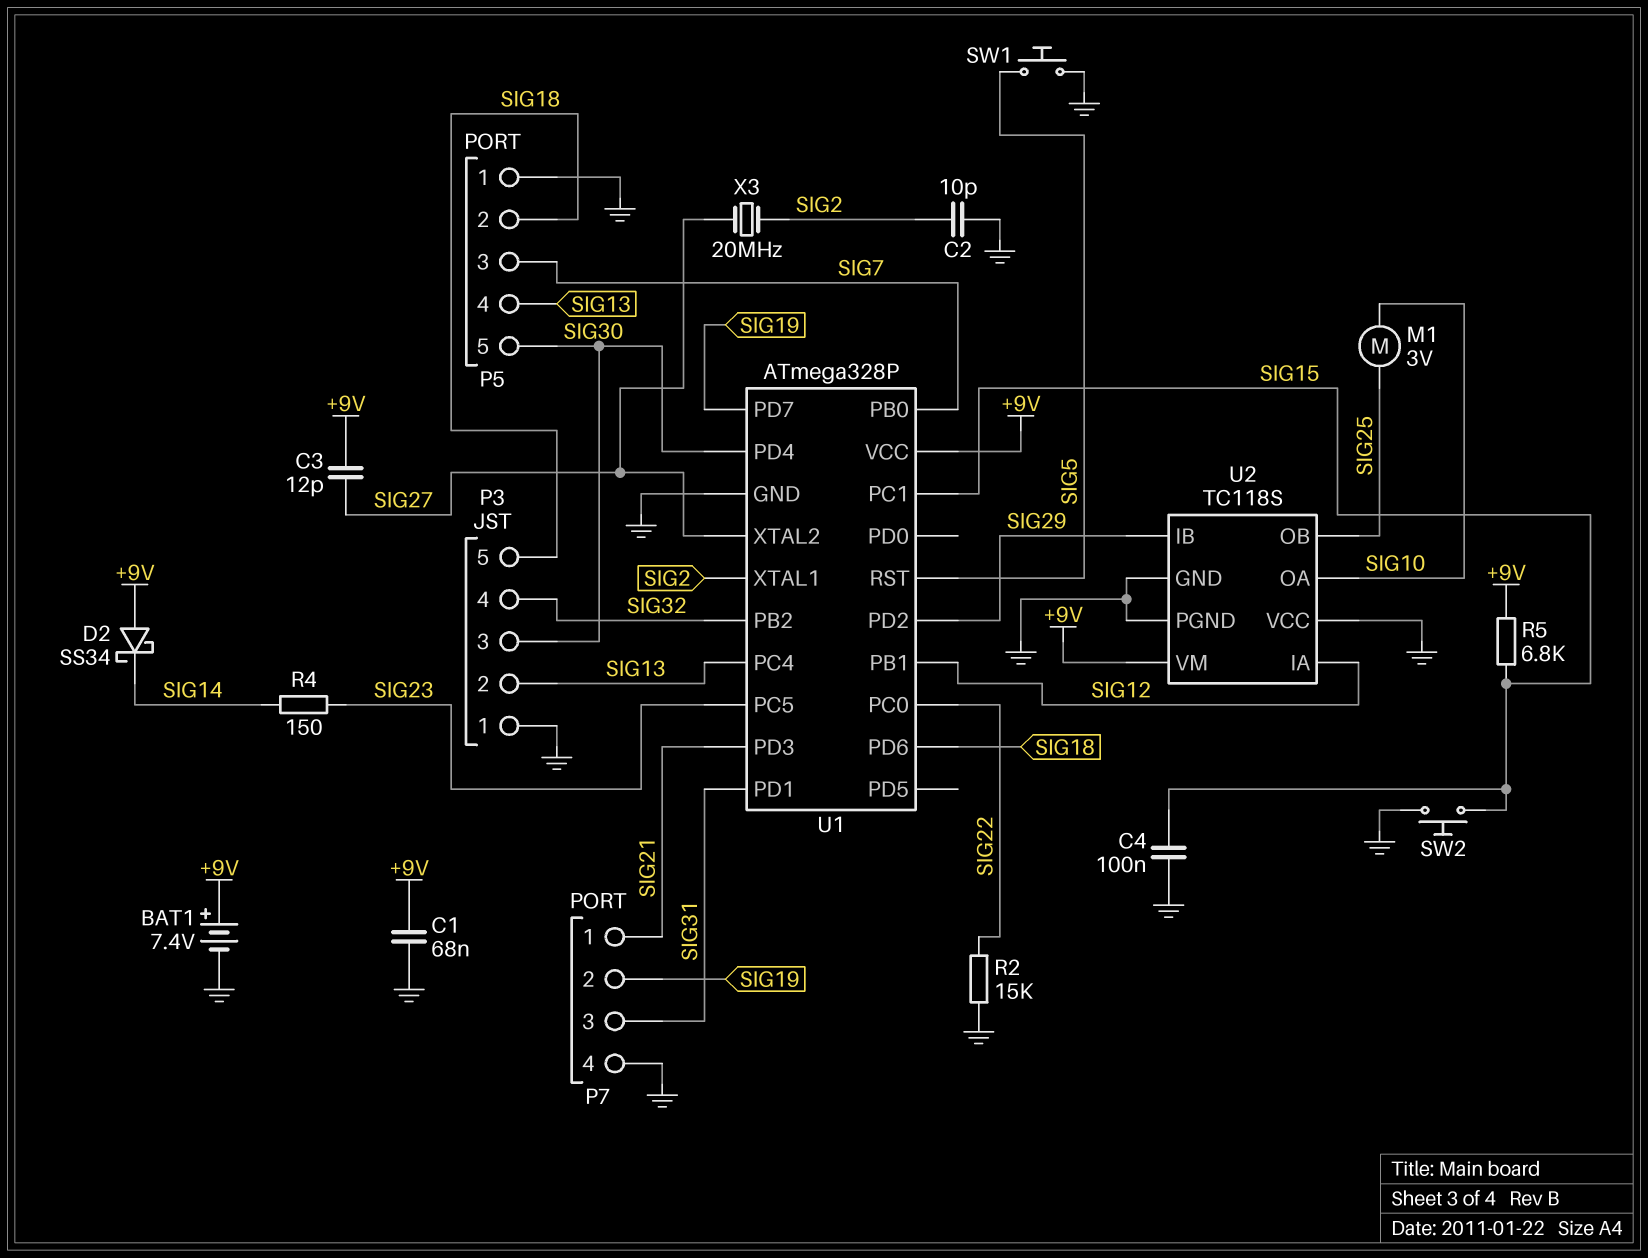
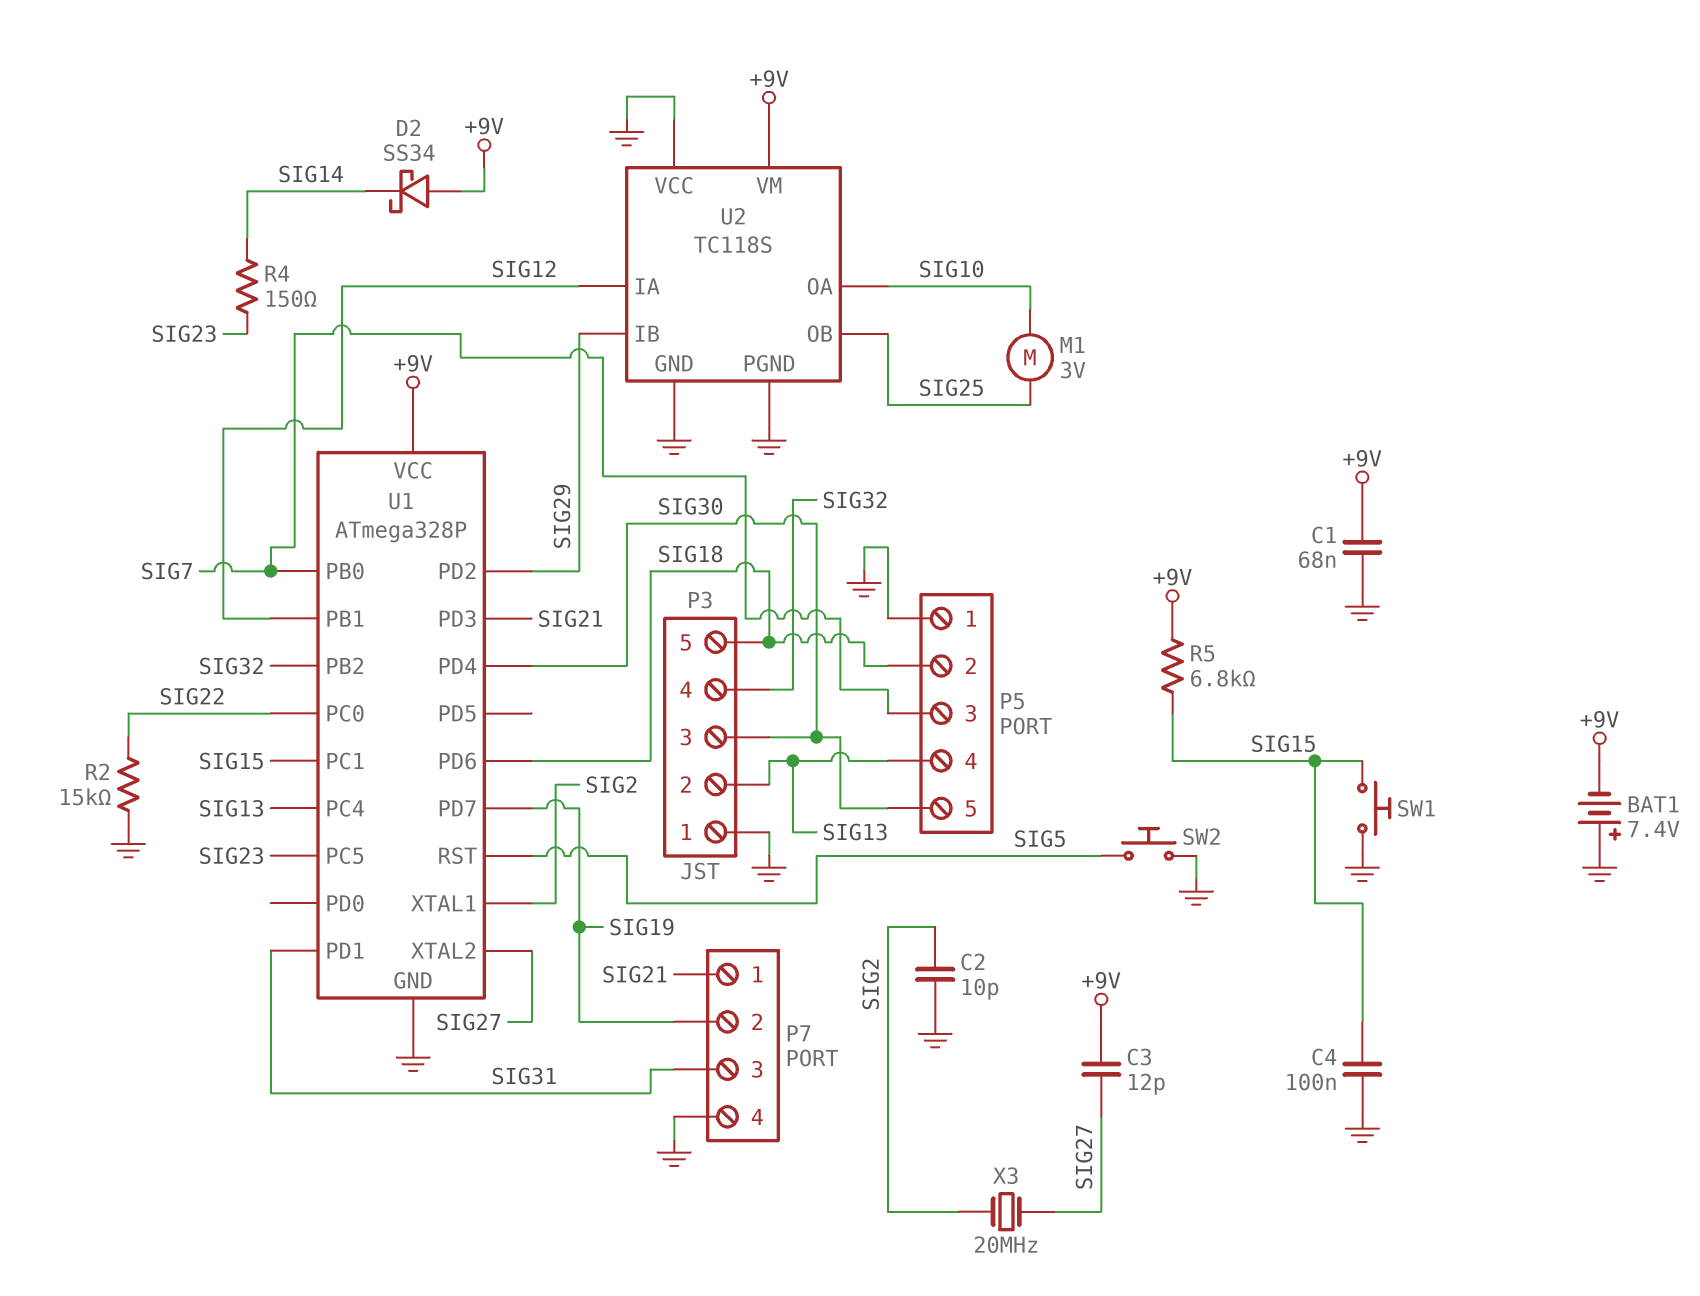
BAT1: 7.4V (plus +9V, minus GND) -> 7.4V (plus GND, minus +9V)
SW1: button (GND, SIG5) -> button (GND, SIG15)
SW2: button (GND, SIG15) -> button (GND, SIG5)

